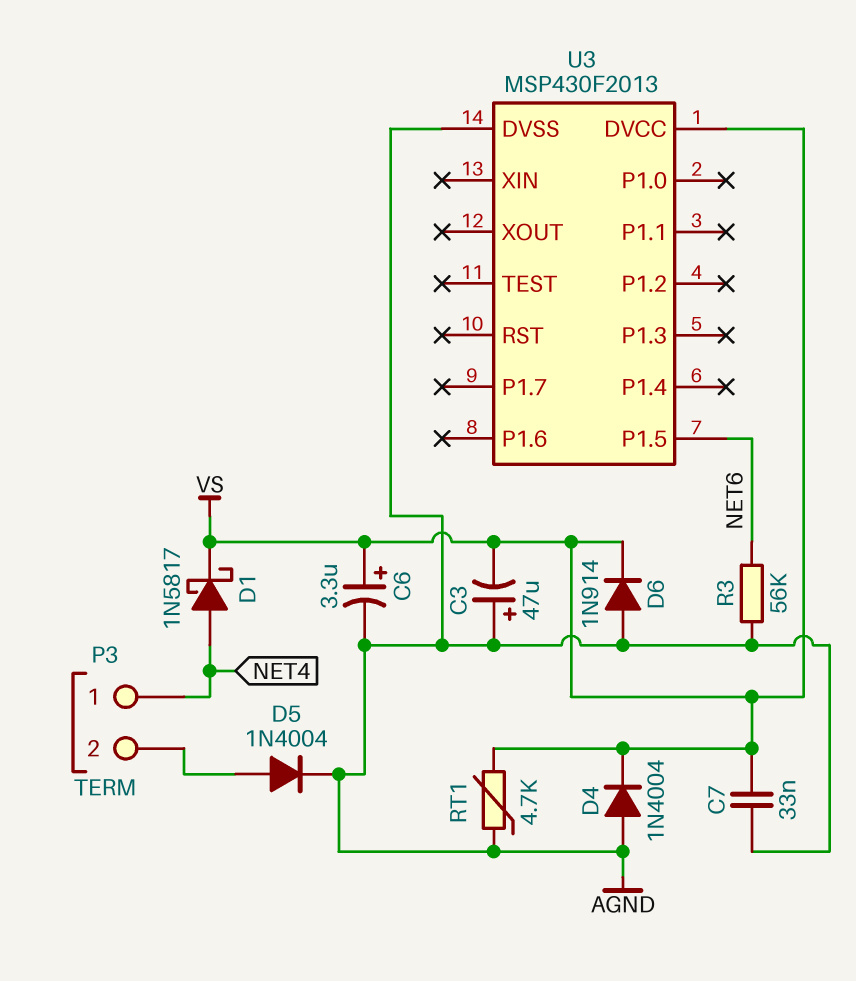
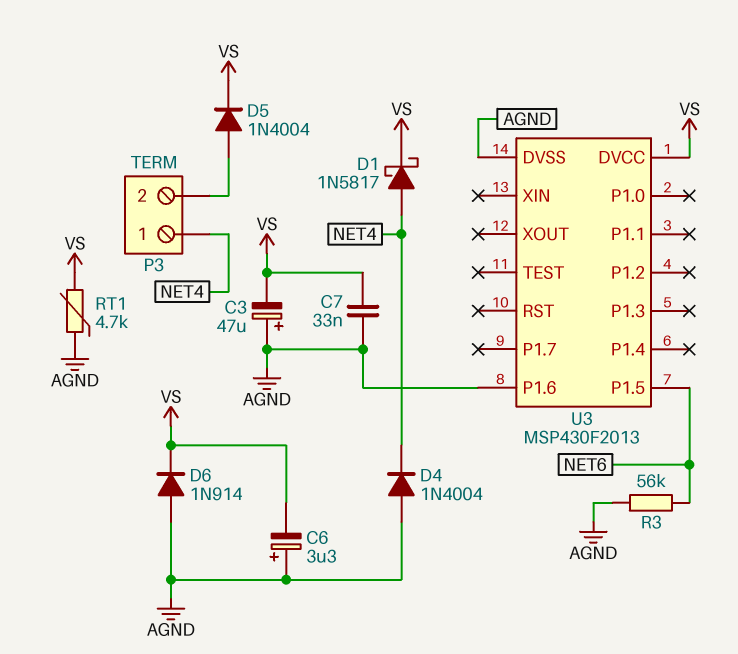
C6: 3.3uF (plus VS, minus AGND) -> 3.3uF (plus AGND, minus VS)
D4: diode 1N4004 (A AGND, K VS) -> diode 1N4004 (A AGND, K NET4)
D5: diode 1N4004 (A P3/2, K AGND) -> diode 1N4004 (A P3/2, K VS)
U3 pin P1.6: none -> AGND

